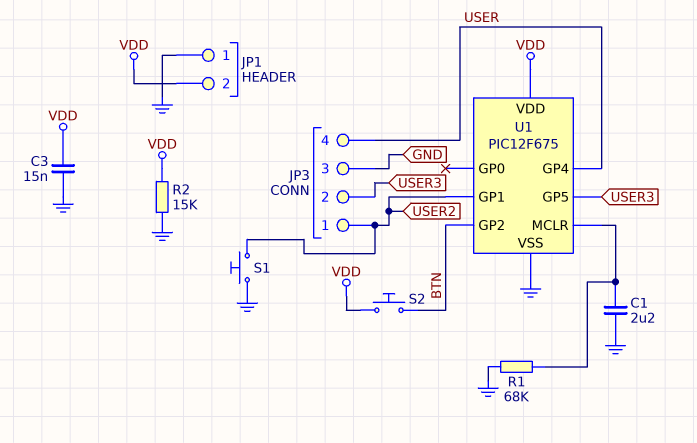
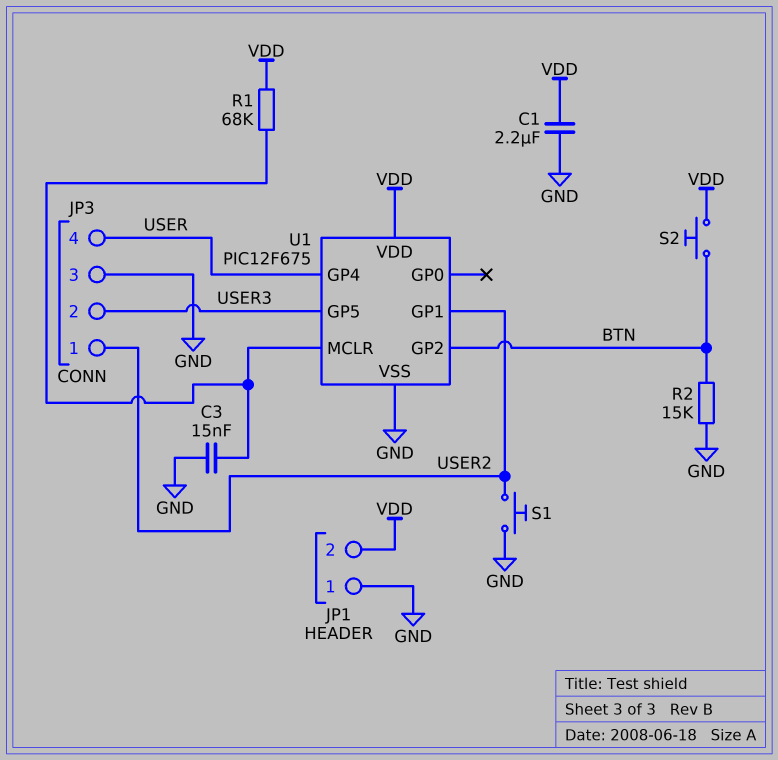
C1: 2.2uF (GND, U1/MCLR) -> 2.2uF (GND, VDD)
C3: 15nF (GND, VDD) -> 15nF (GND, U1/MCLR)
R1: 68k (GND, U1/MCLR) -> 68k (U1/MCLR, VDD)
R2: 15k (GND, VDD) -> 15k (BTN, GND)

